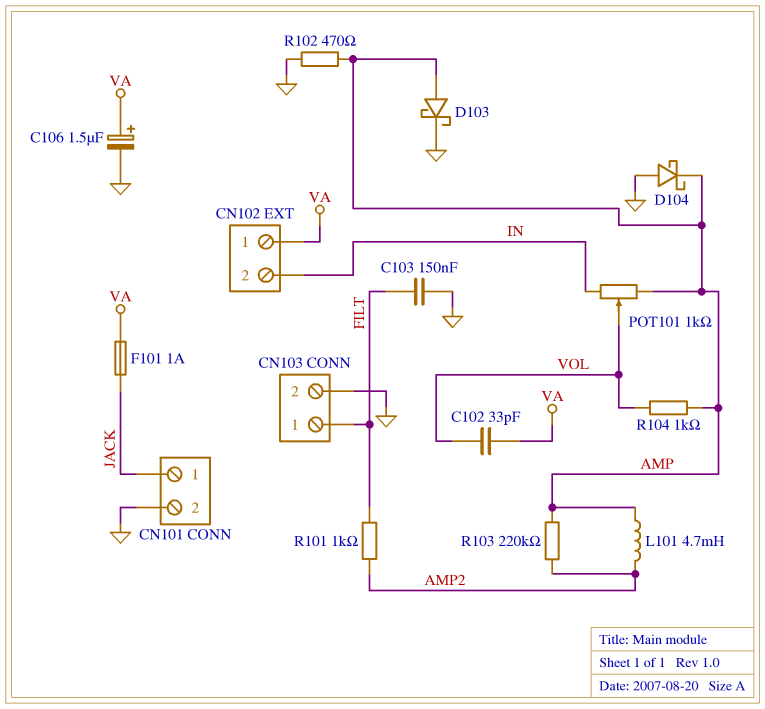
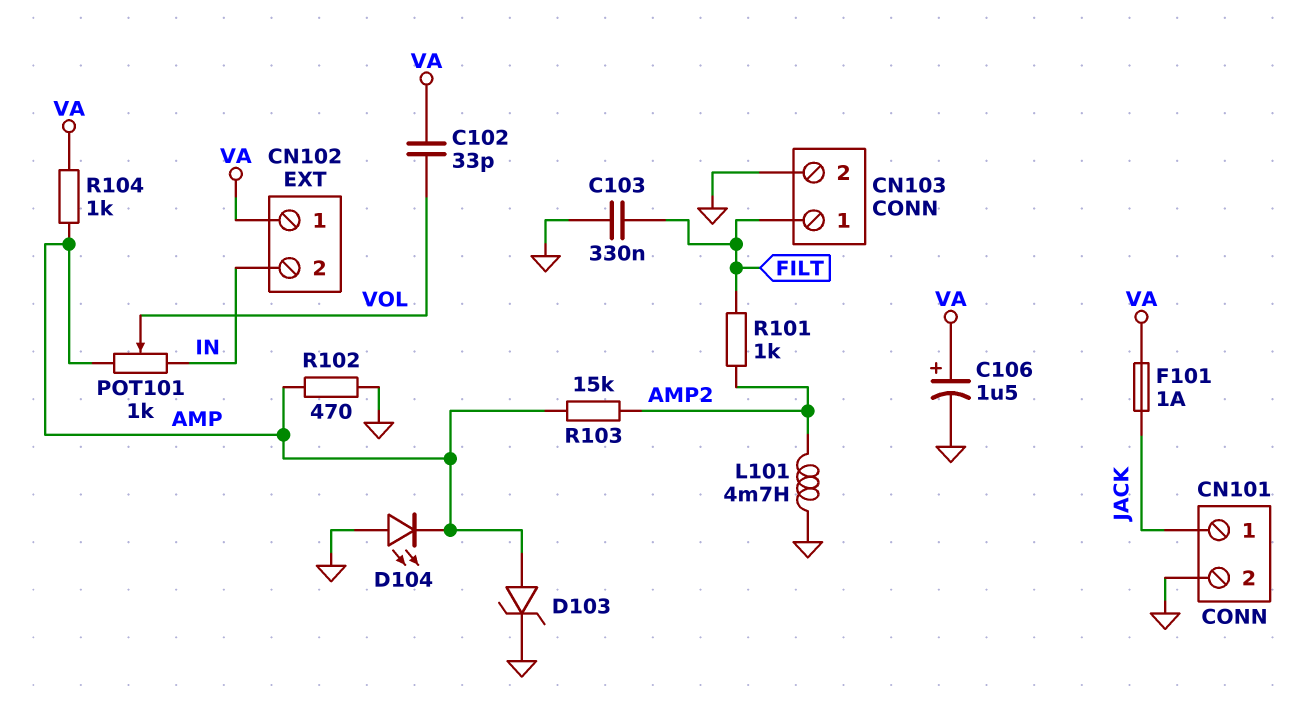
C103: 150nF (FILT, GND) -> 330nF (FILT, GND)
D103: schottky (A AMP, K GND) -> zener (A AMP, K GND)
D104: schottky (A GND, K AMP) -> LED (A GND, K AMP)
L101: 4.7mH (AMP, AMP2) -> 4.7mH (AMP2, GND)
R103: 220k (AMP, AMP2) -> 15k (AMP, AMP2)
R104: 1k (AMP, VOL) -> 1k (AMP, VA)

